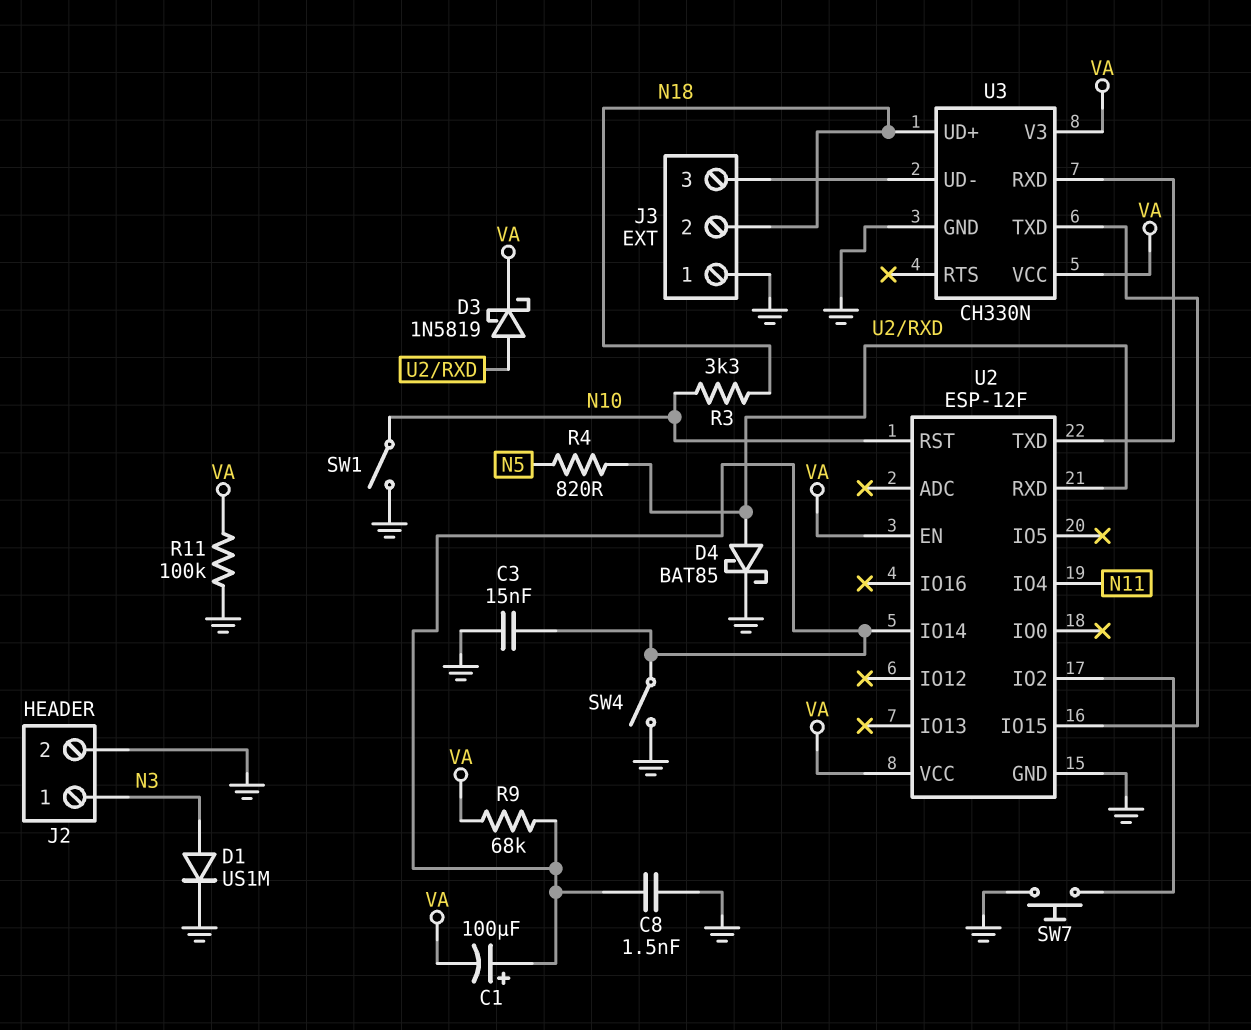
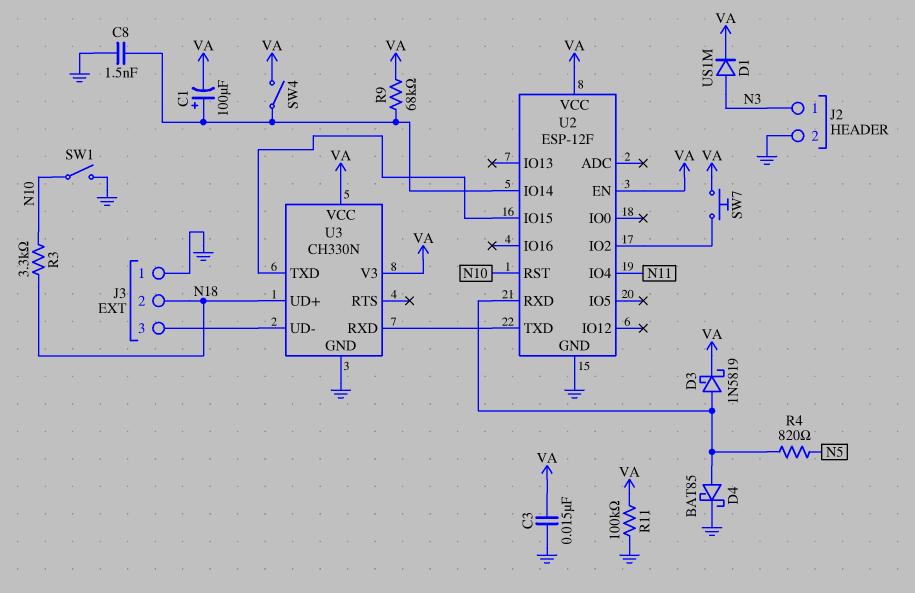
C3: 15nF (GND, U2/IO14) -> 15nF (GND, VA)
D1: diode US1M (A N3, K GND) -> diode US1M (A N3, K VA)
SW4: switch (GND, U2/IO14) -> switch (U2/IO14, VA)
SW7: button (GND, U2/IO2) -> button (U2/IO2, VA)

